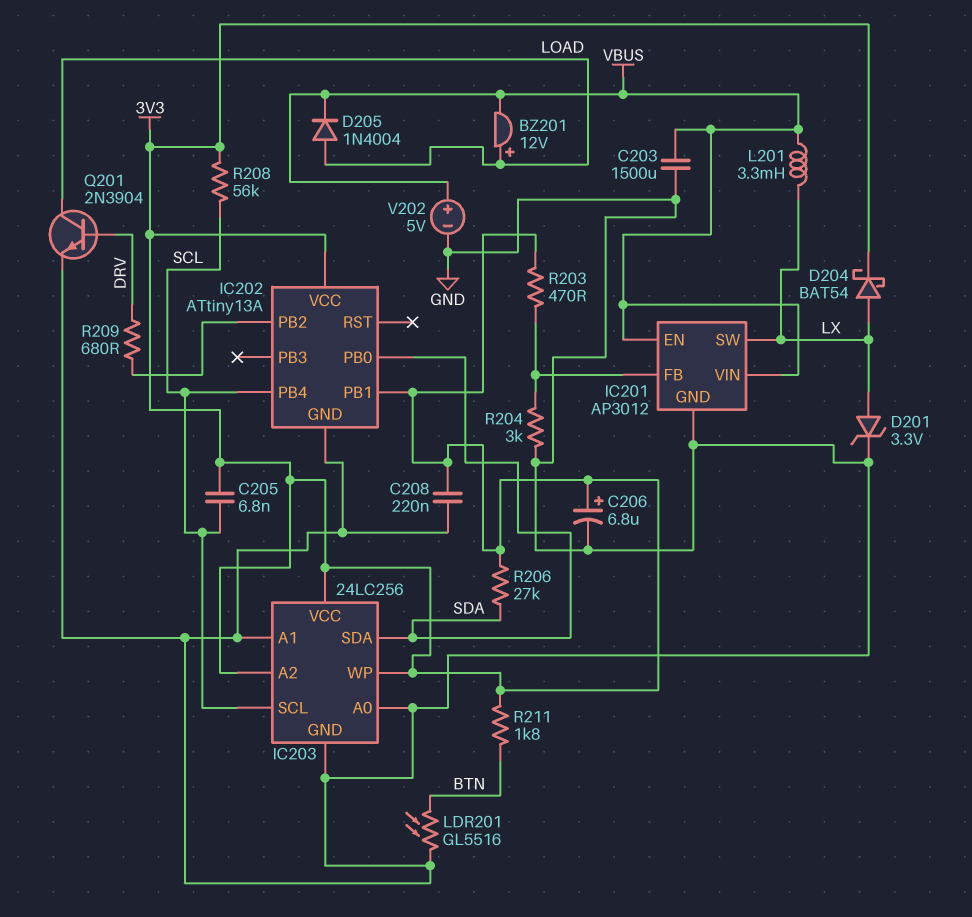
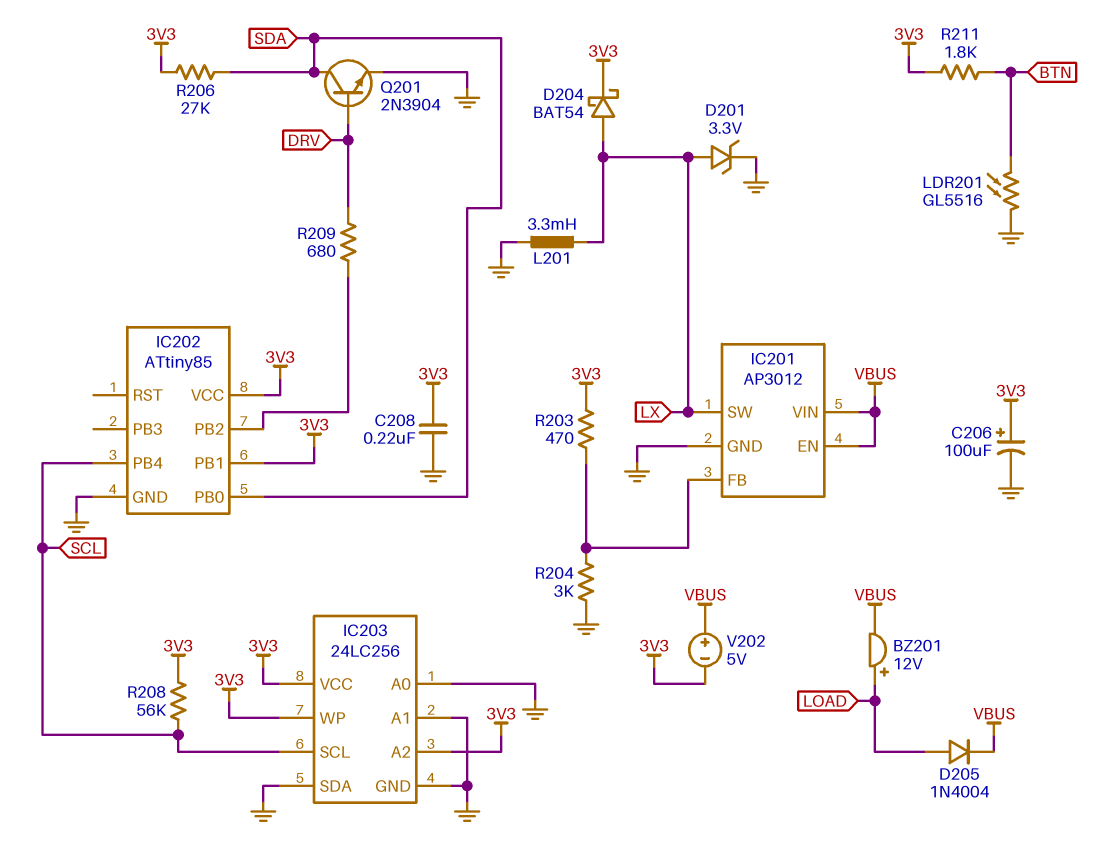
C203: 1500uF (GND, VBUS) -> none
C205: 6.8nF (3V3, SCL) -> none
C206: 6.8uF (plus 3V3, minus GND) -> 100uF (plus 3V3, minus GND)
IC202: ATtiny13A -> ATtiny85
IC203 pin SDA: SDA -> GND
L201: 3.3mH (LX, VBUS) -> 3.3mH (GND, LX)
Q201: NPN 2N3904 (B DRV, C LOAD, E GND) -> NPN 2N3904 (B DRV, C SDA, E GND)
V202: 5V (plus VBUS, minus GND) -> 5V (plus VBUS, minus 3V3)

